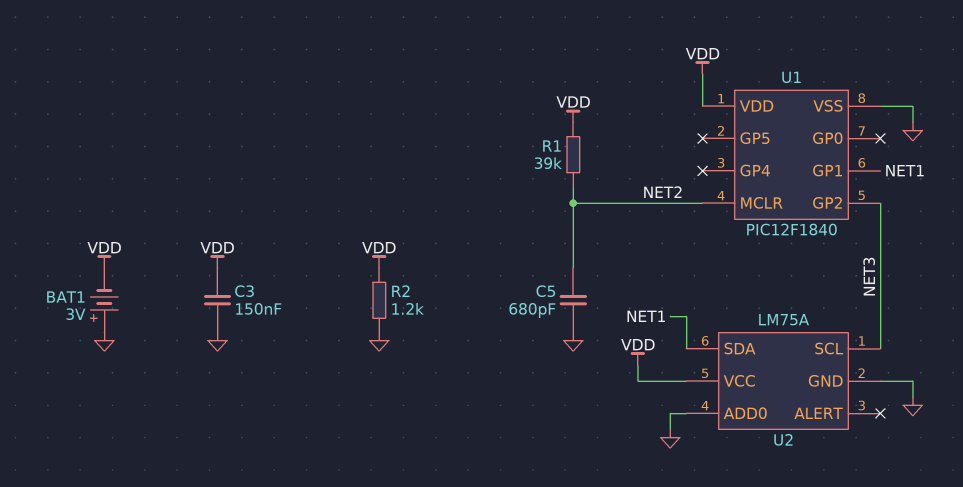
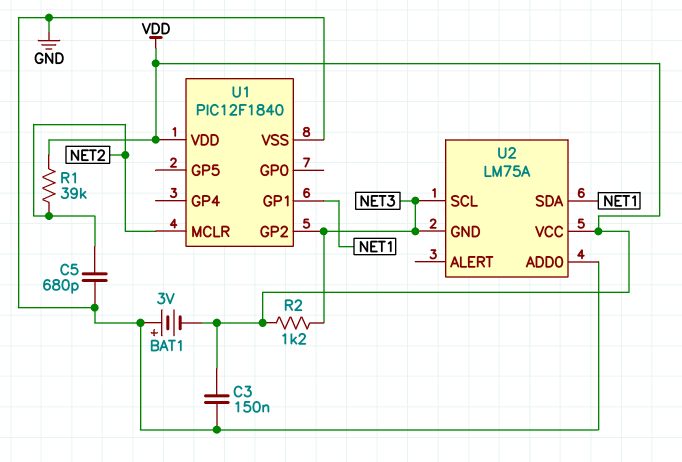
R2: 1.2k (GND, VDD) -> 1.2k (NET3, VDD)
U2 pin GND: GND -> NET3

